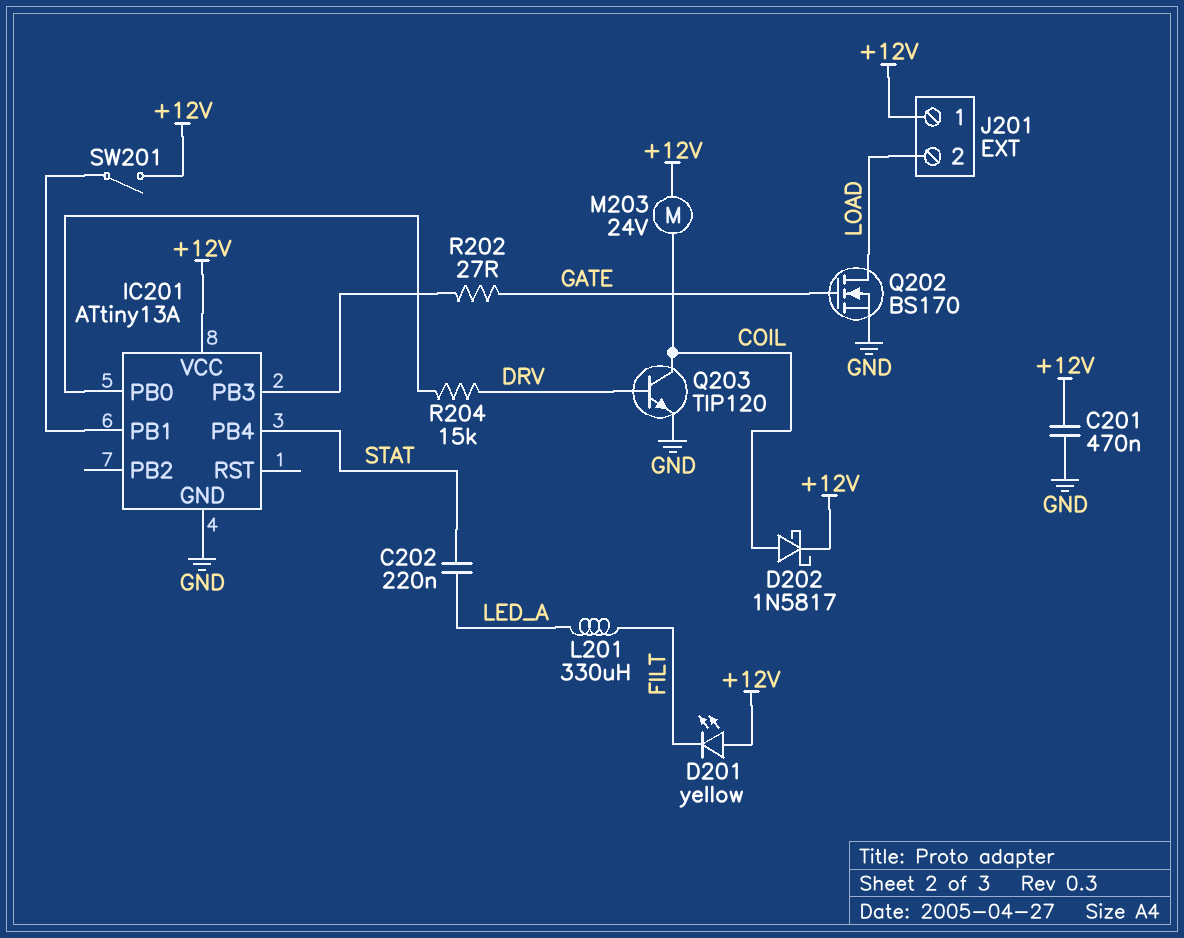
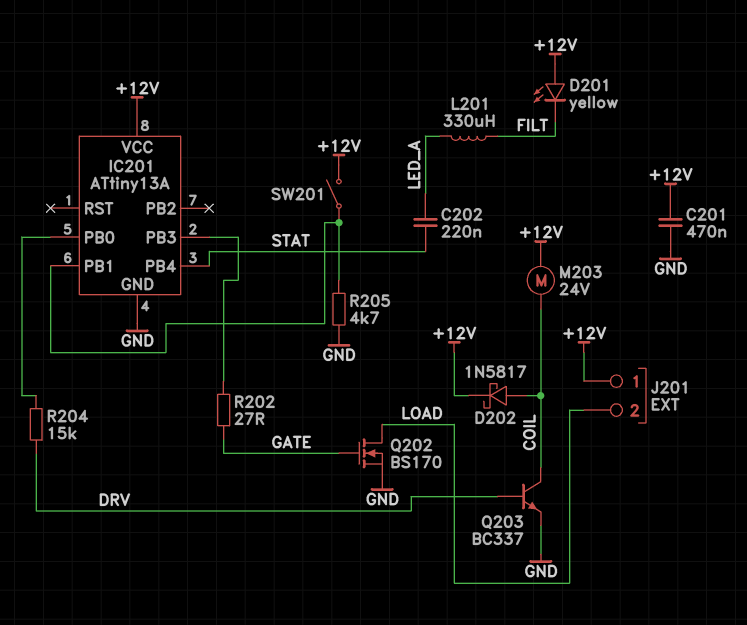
Q203: NPN TIP120 (B DRV, C COIL, E GND) -> NPN BC337 (B DRV, C COIL, E GND)
R205: none -> 4.7k (GND, IC201/PB1)

